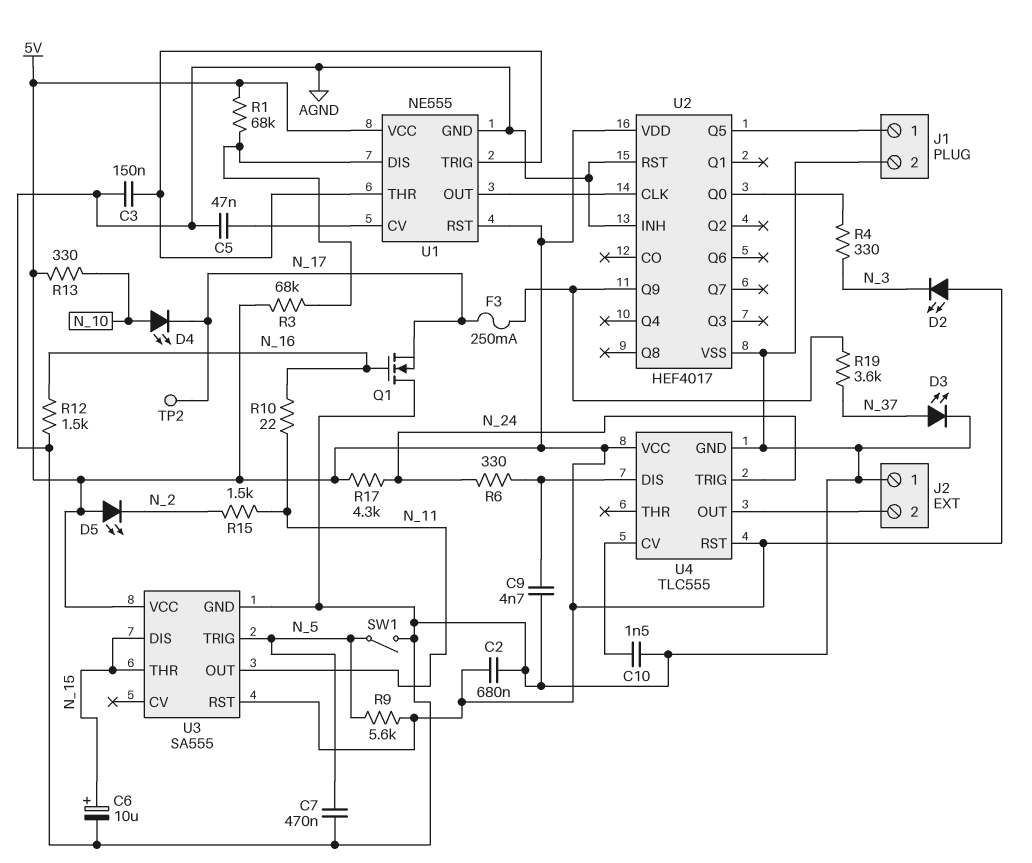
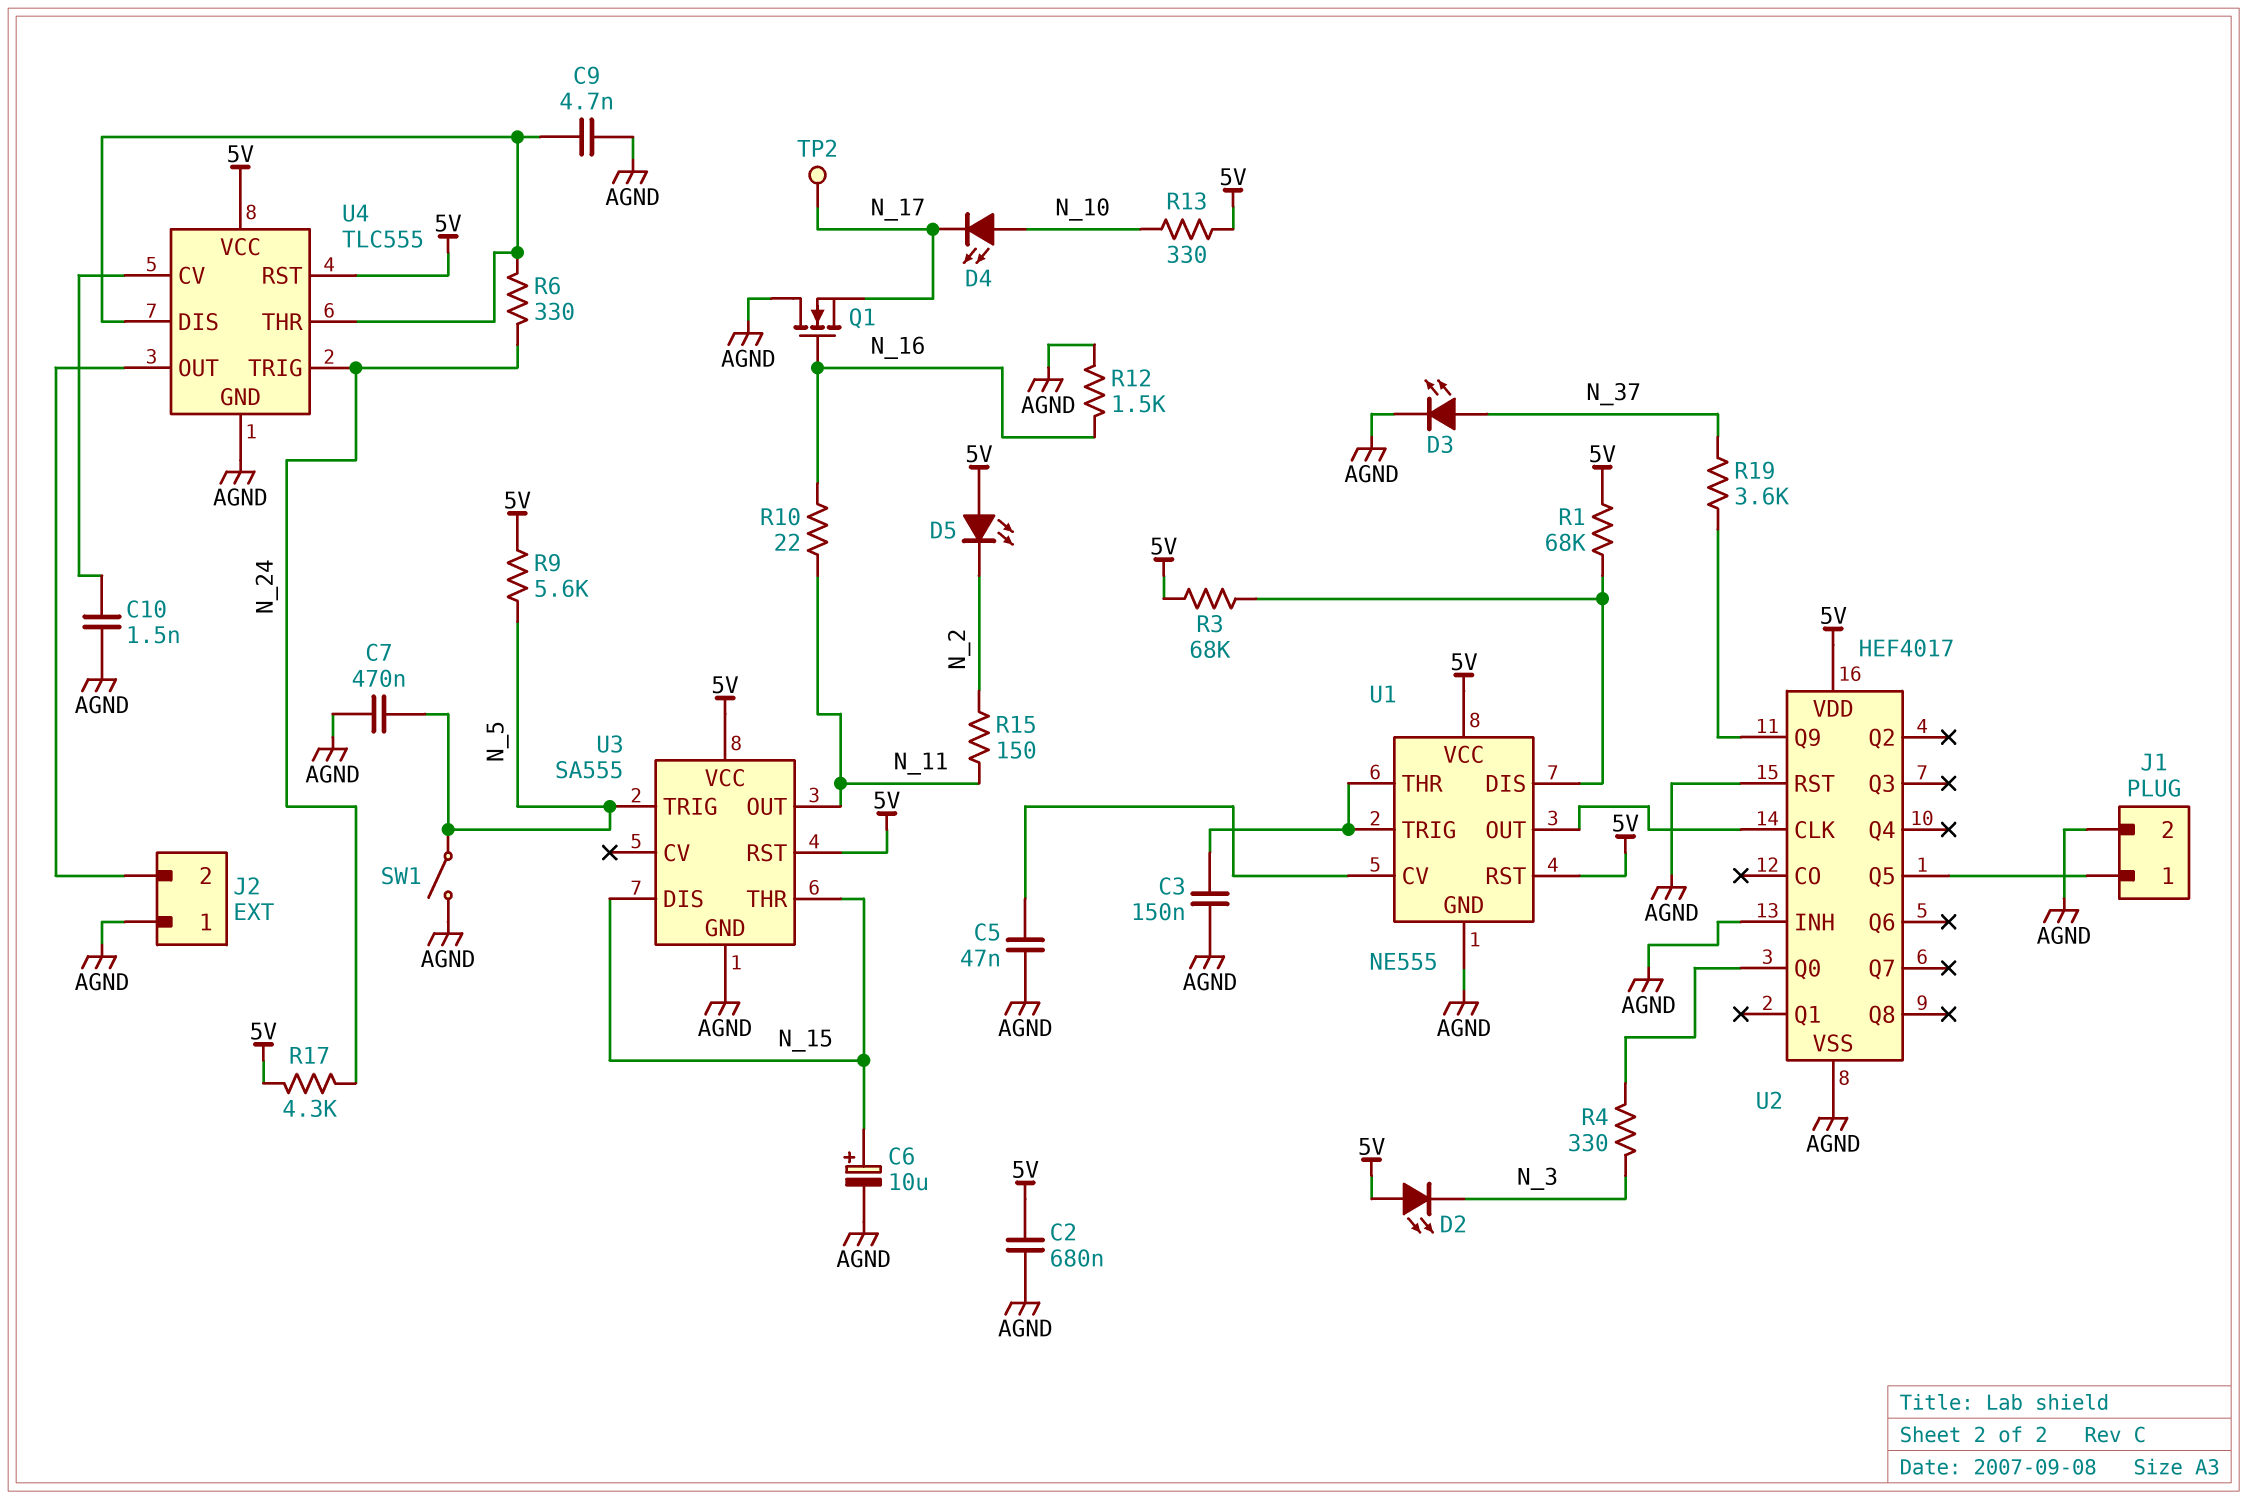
F3: 250mA (N_17, U2/Q9) -> none
R15: 1.5k (N_2, N_11) -> 150 (N_2, N_11)
U4 pin THR: none -> U4/DIS

